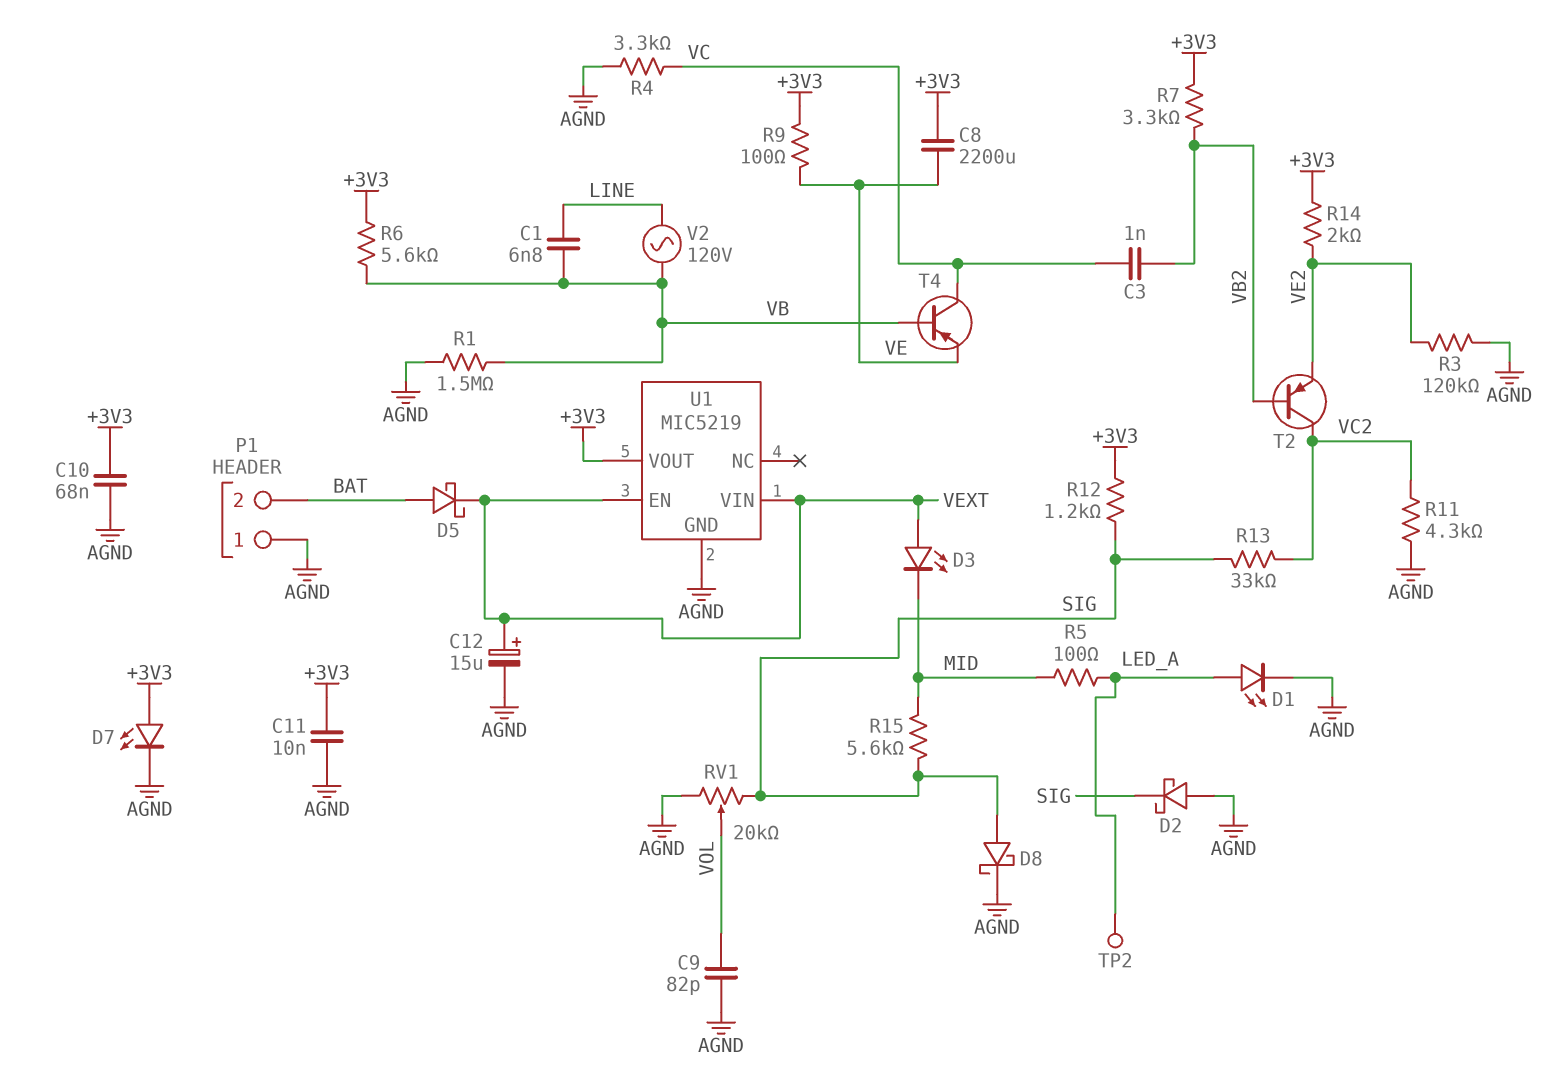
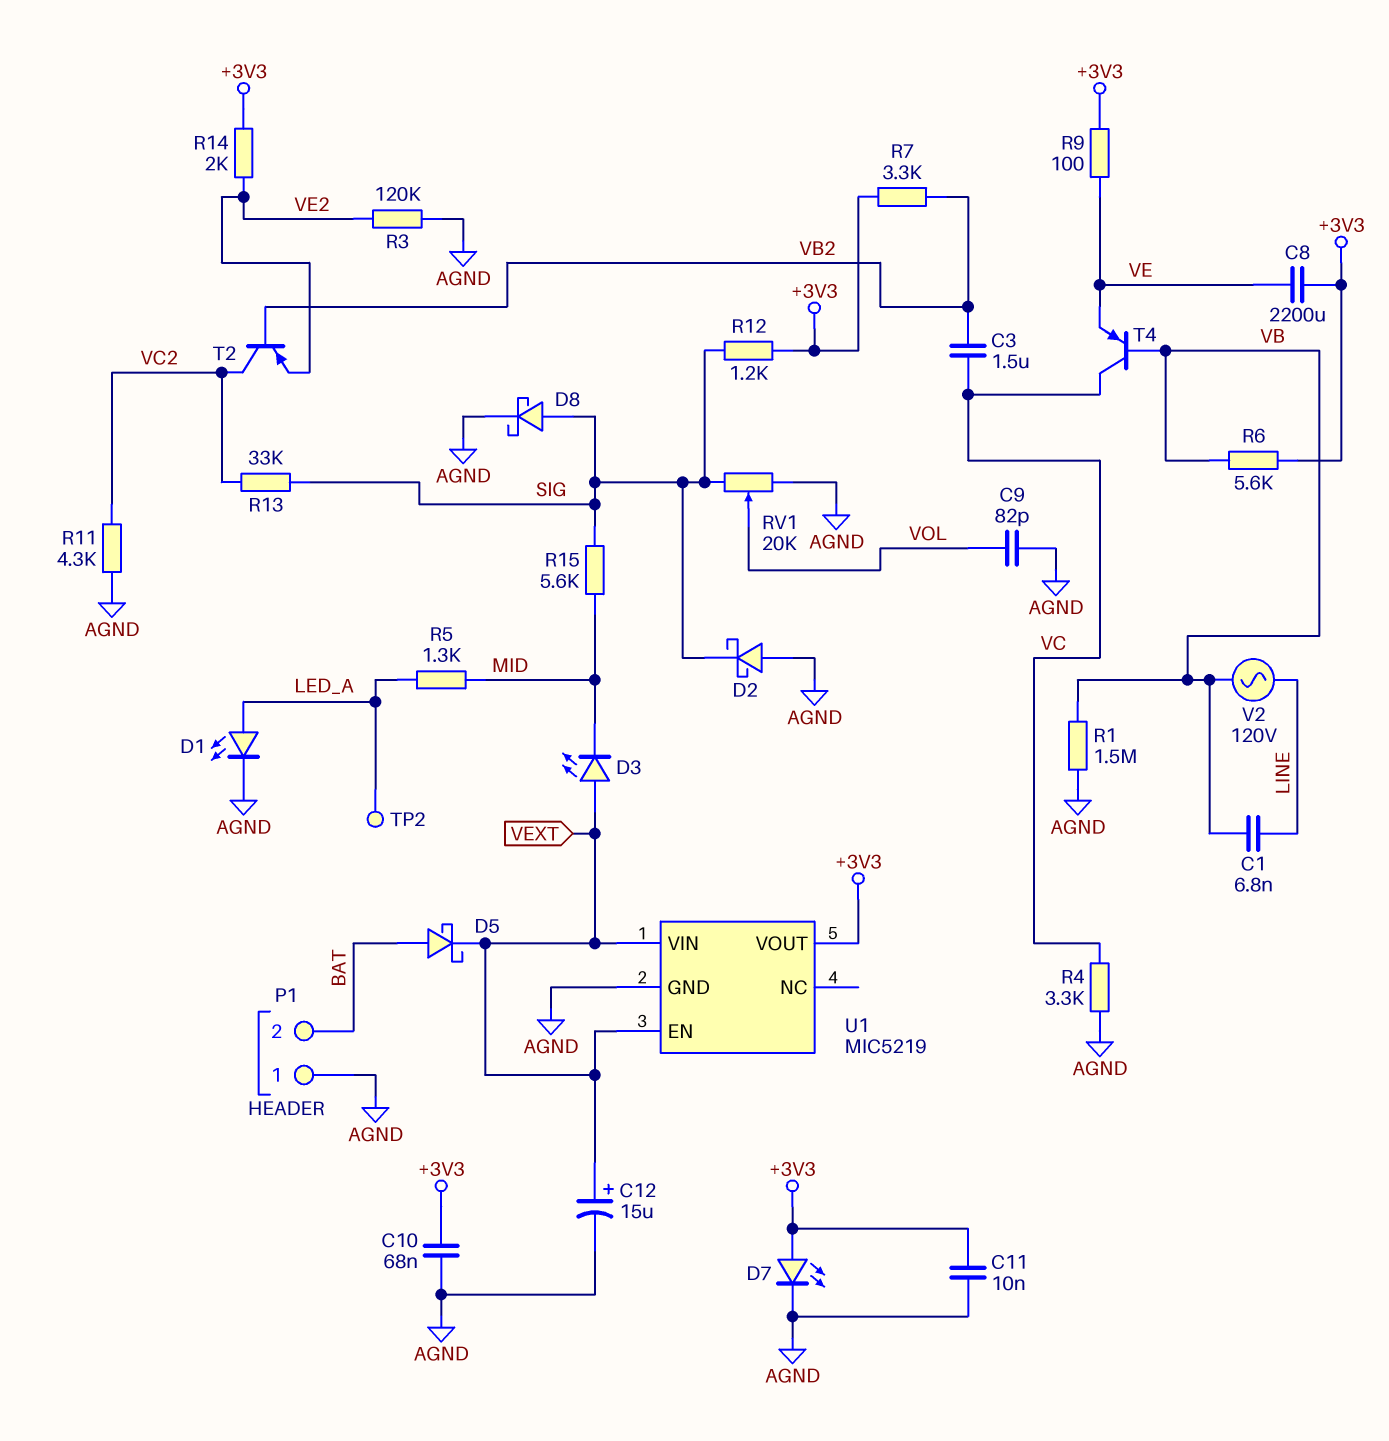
C3: 1nF (VB2, VC) -> 1.5uF (VB2, VC)
R5: 100 (LED_A, MID) -> 1.3k (LED_A, MID)

